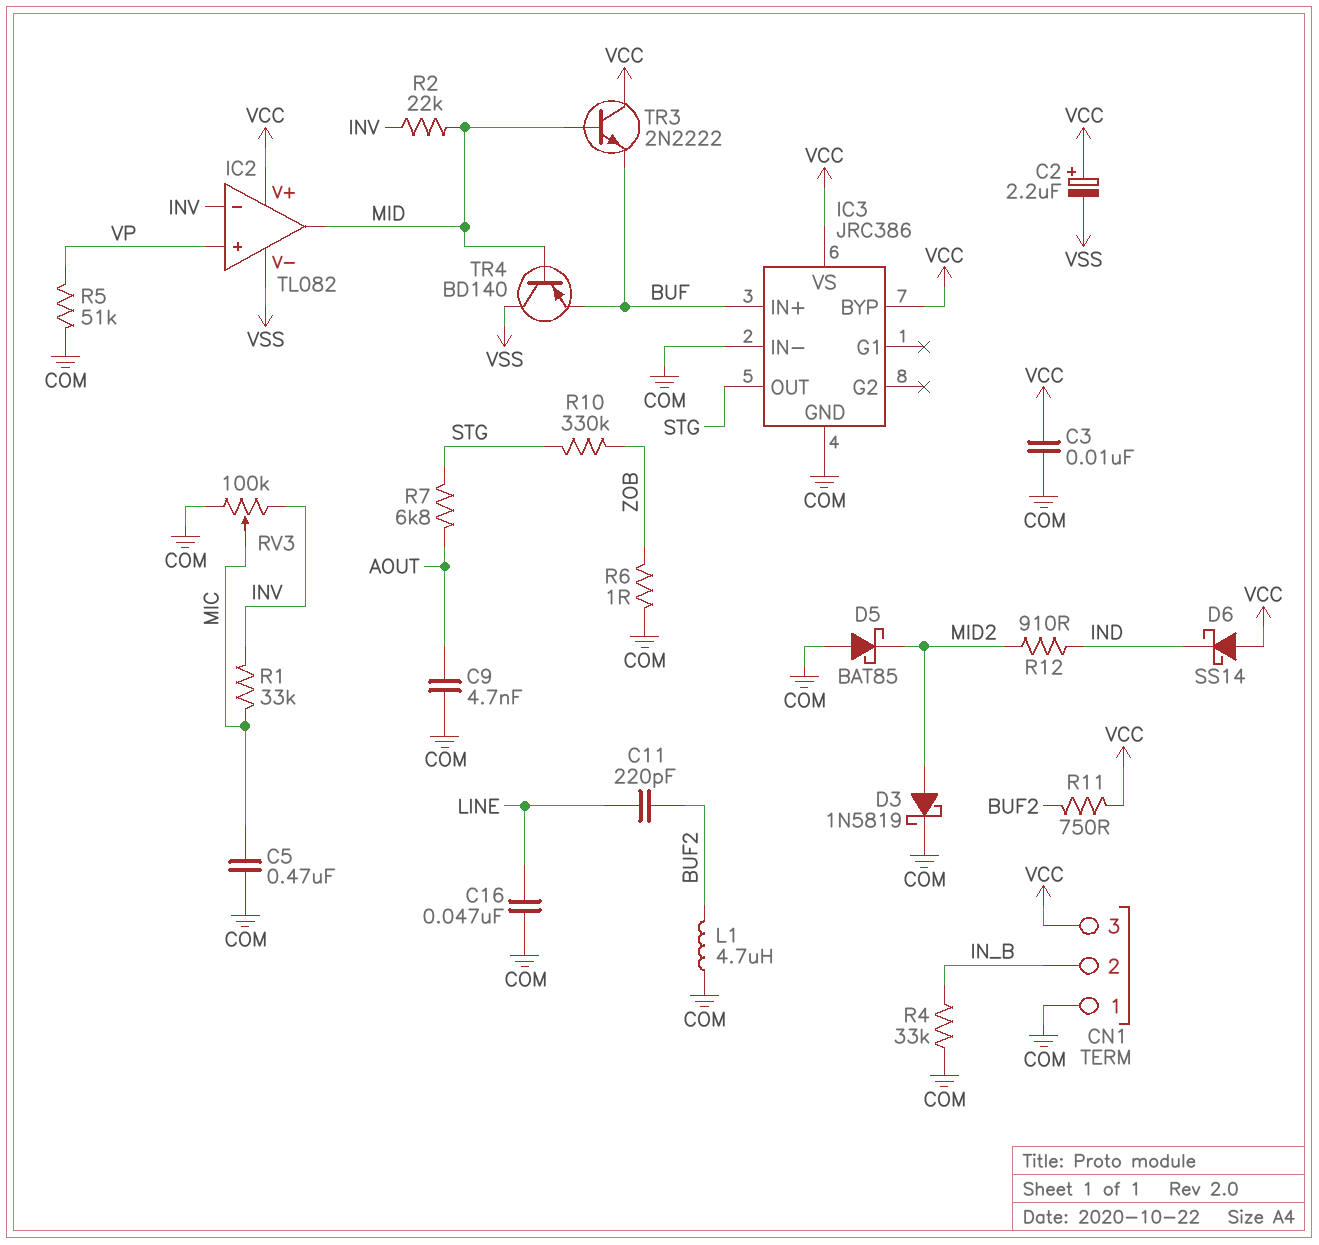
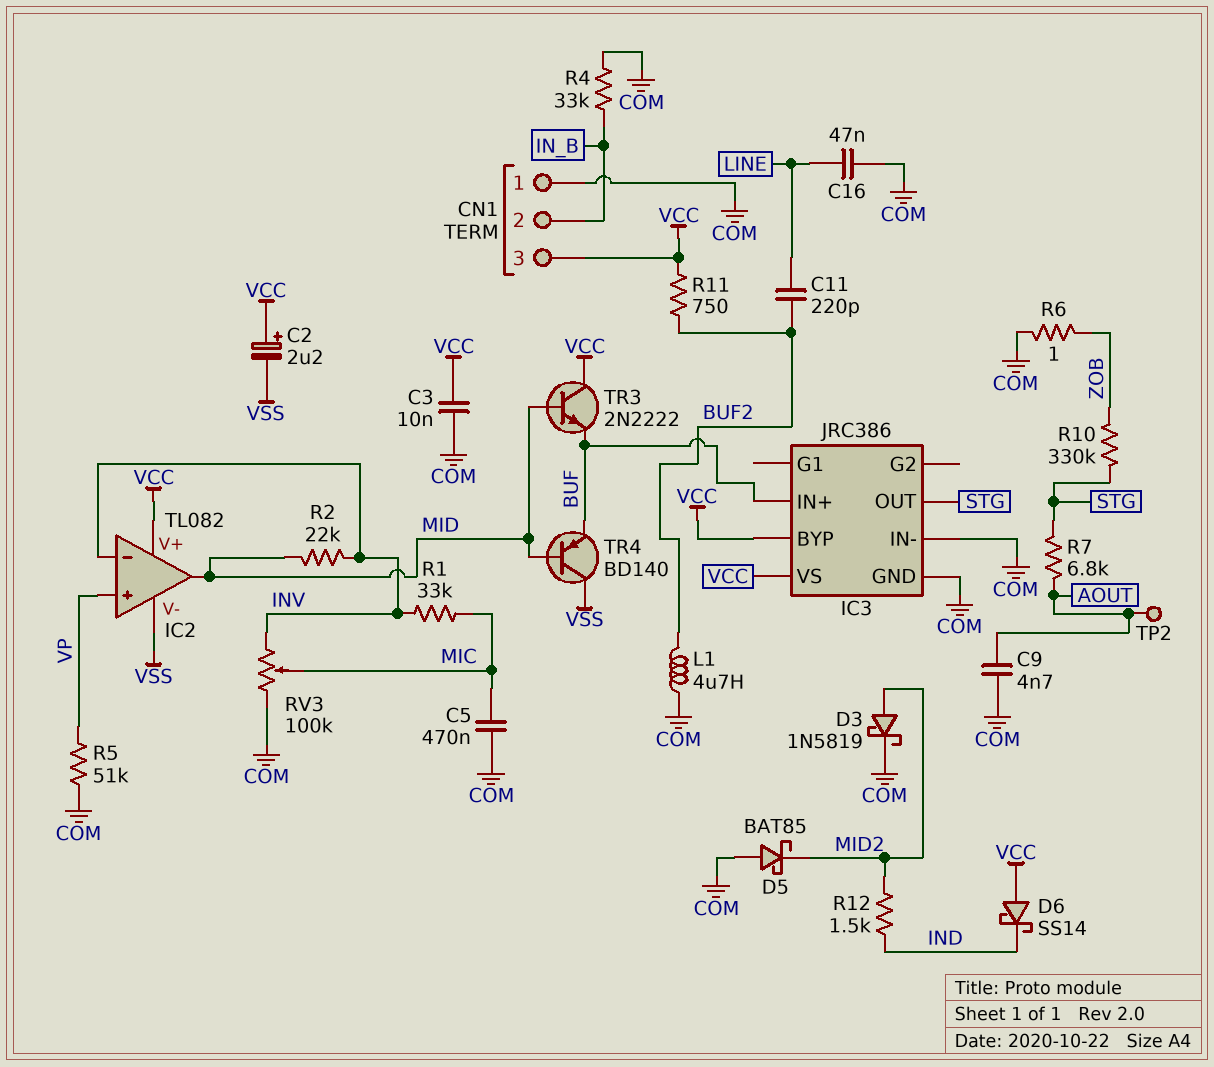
R12: 910 (IND, MID2) -> 1.5k (IND, MID2)
TP2: none -> test point (AOUT)

